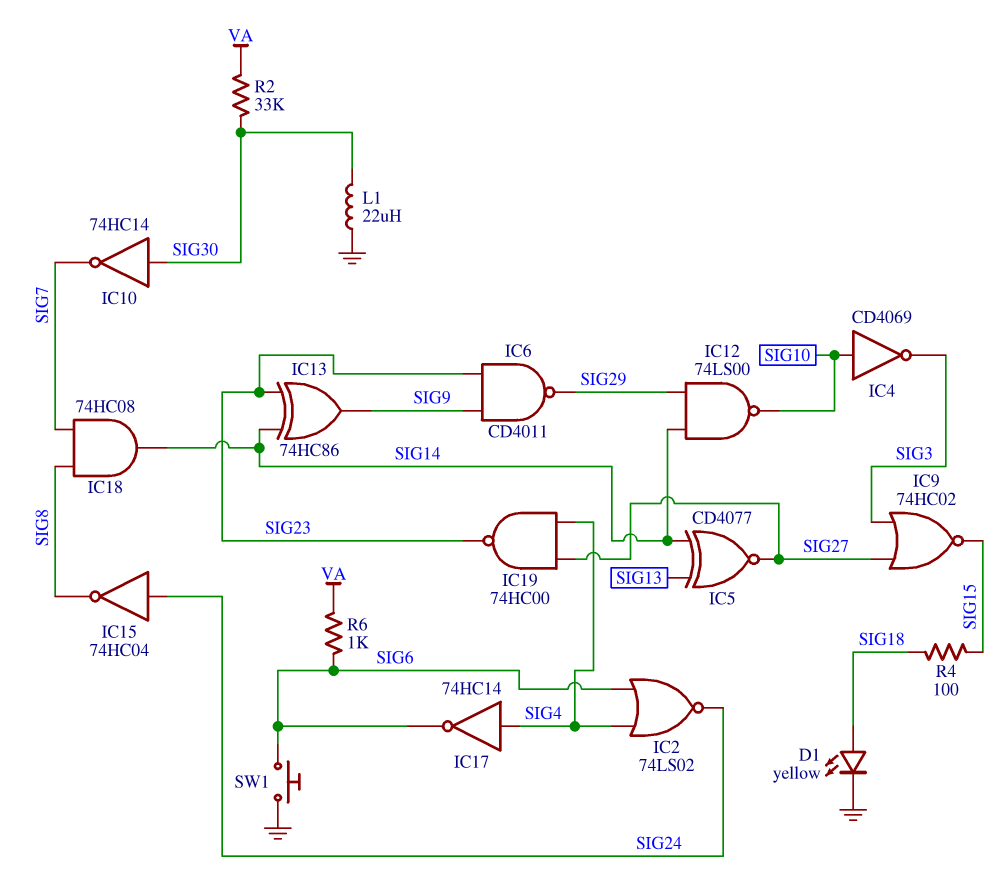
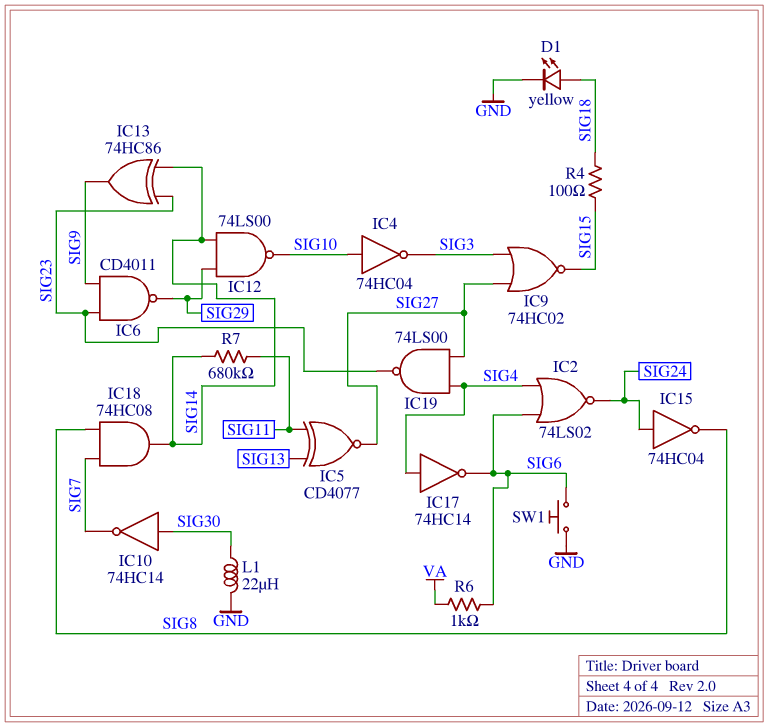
IC4: NOT CD4069 (in SIG10, out SIG3) -> NOT 74HC04 (in SIG10, out SIG3)
IC5: XNOR CD4077 (in SIG13, in SIG14, out SIG27) -> XNOR CD4077 (in SIG11, in SIG13, out SIG27)
IC19: NAND 74HC00 (in SIG4, in SIG27, out SIG23) -> NAND 74LS00 (in SIG4, in SIG27, out SIG23)
R2: 33k (SIG30, VA) -> none
R7: none -> 680k (SIG11, SIG14)

